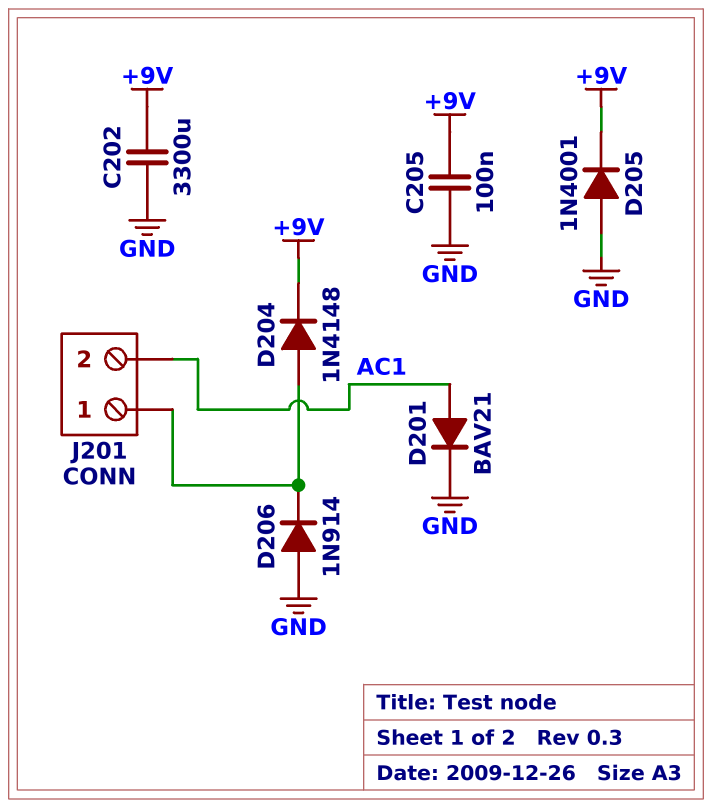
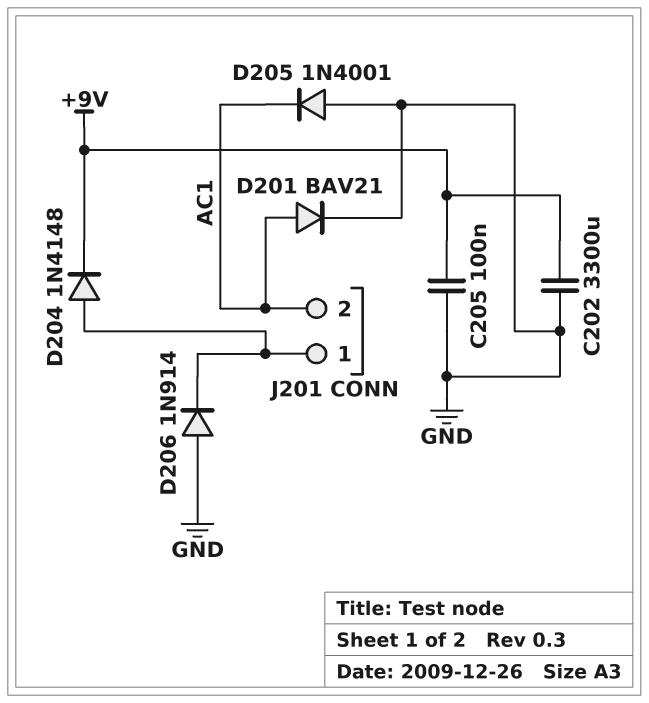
D205: diode 1N4001 (A GND, K +9V) -> diode 1N4001 (A GND, K AC1)

